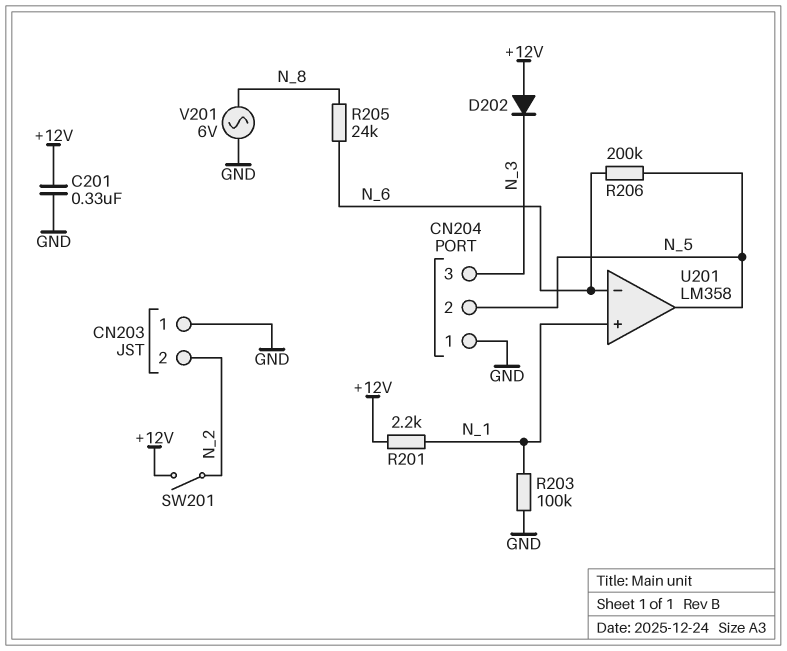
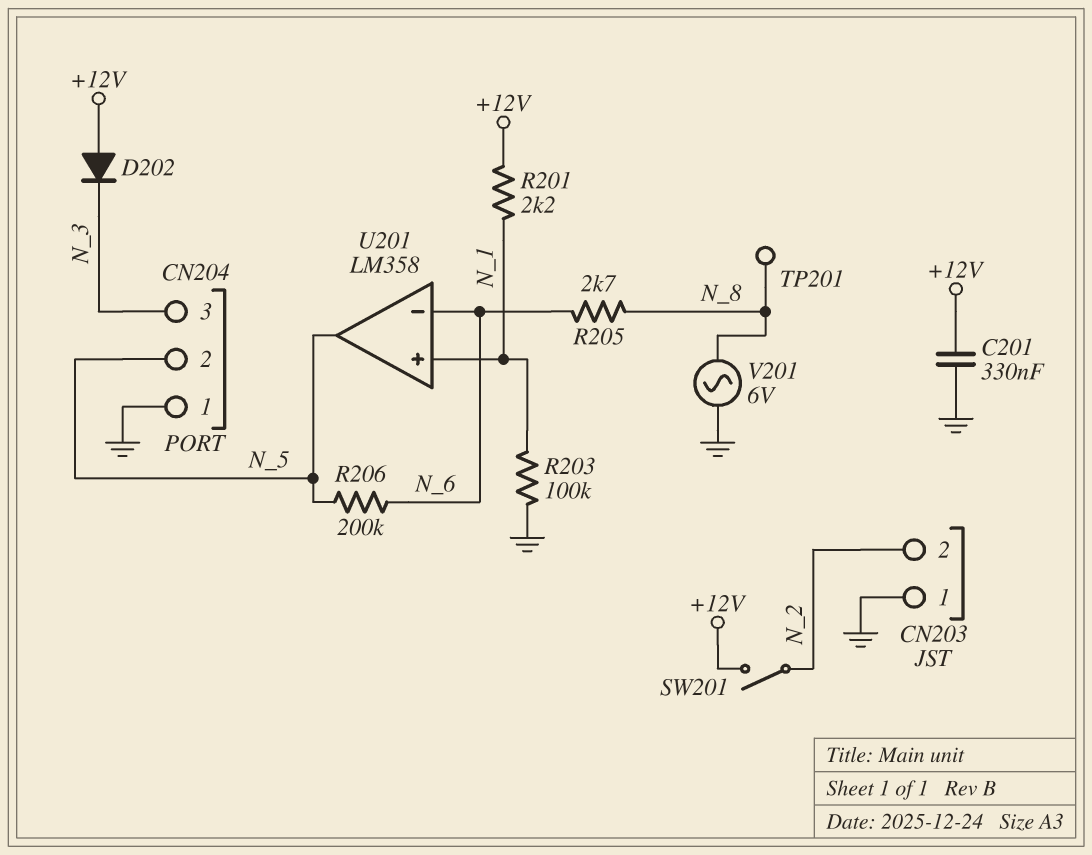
R205: 24k (N_6, N_8) -> 2.7k (N_6, N_8)
TP201: none -> test point (N_8)

